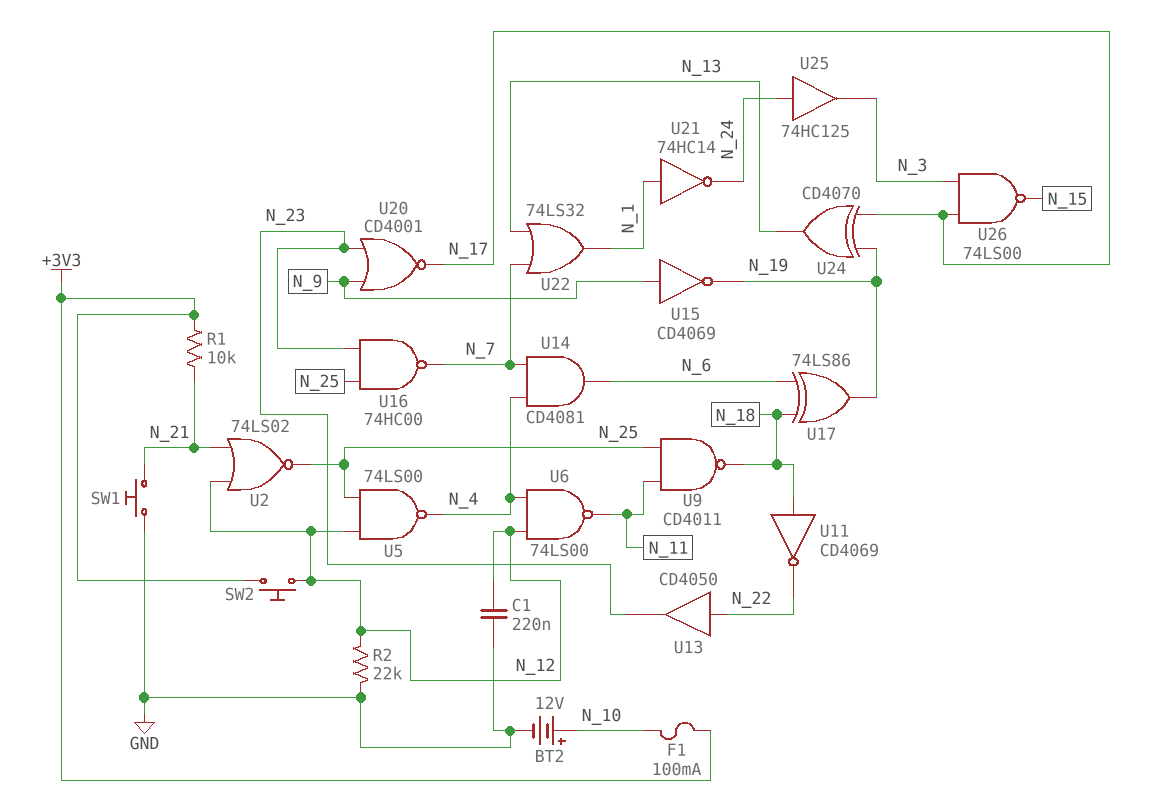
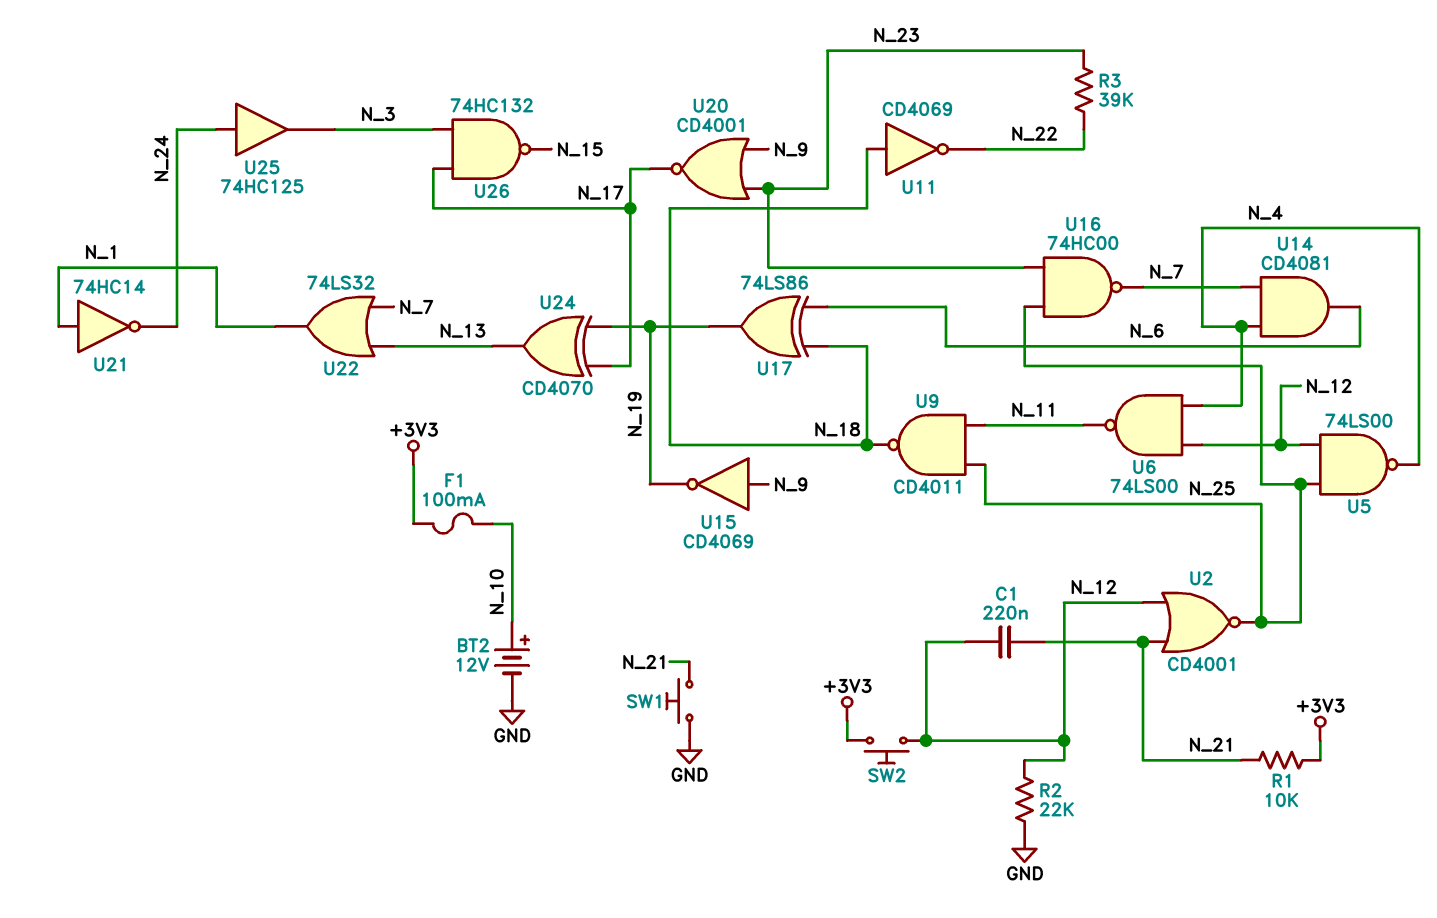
C1: 220nF (GND, N_12) -> 220nF (N_12, N_21)
R3: none -> 39k (N_22, N_23)
U2: NOR 74LS02 (in N_12, in N_21, out N_25) -> NOR CD4001 (in N_12, in N_21, out N_25)
U13: buffer CD4050 (in N_22, out N_23) -> none
U26: NAND 74LS00 (in N_3, in N_17, out N_15) -> NAND 74HC132 (in N_3, in N_17, out N_15)

